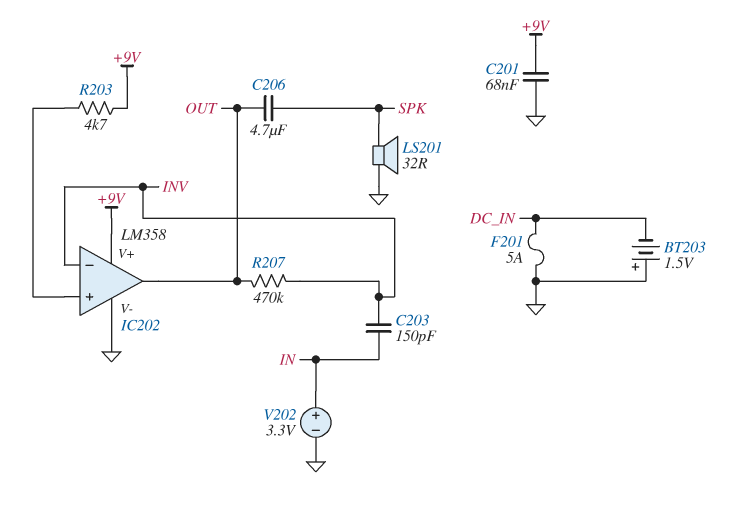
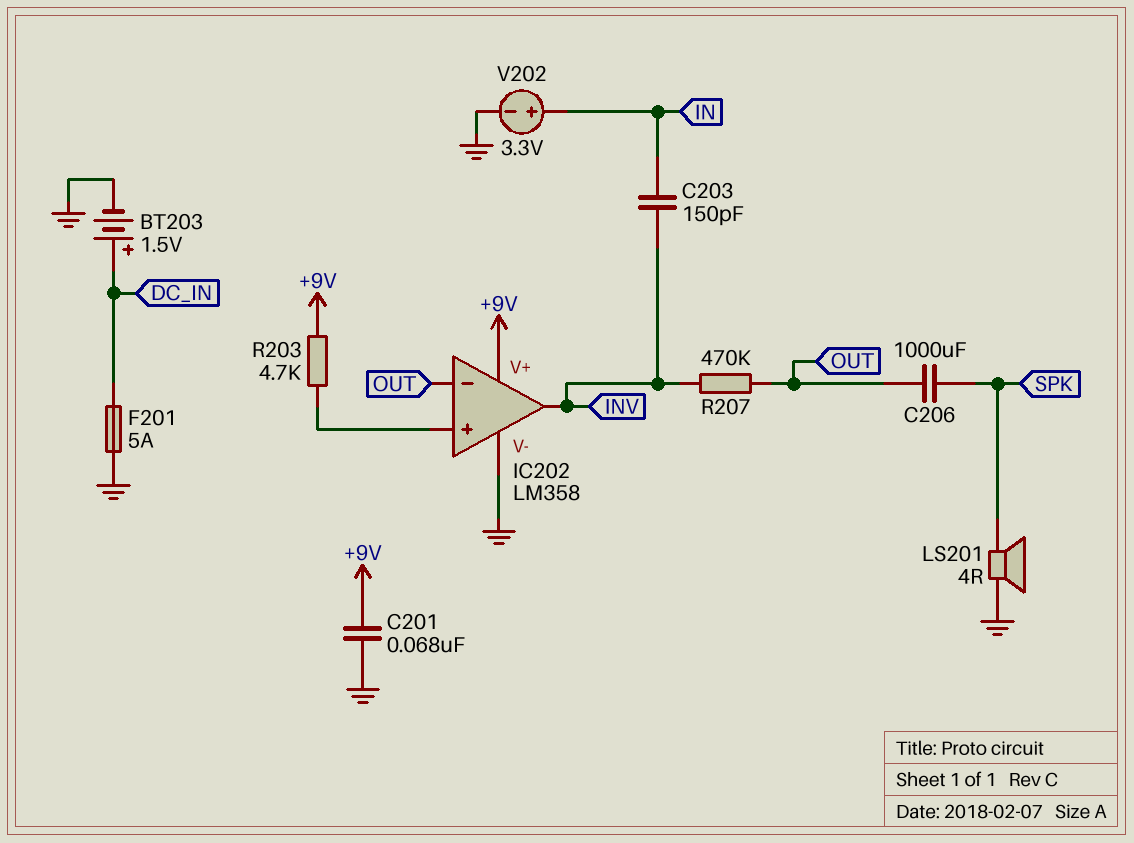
BT203: 1.5V (plus GND, minus DC_IN) -> 1.5V (plus DC_IN, minus GND)
C206: 4.7uF (OUT, SPK) -> 1000uF (OUT, SPK)
IC202 pin in-: INV -> OUT
IC202 pin out: OUT -> INV
LS201: speaker 32R (GND, SPK) -> speaker 4R (GND, SPK)

